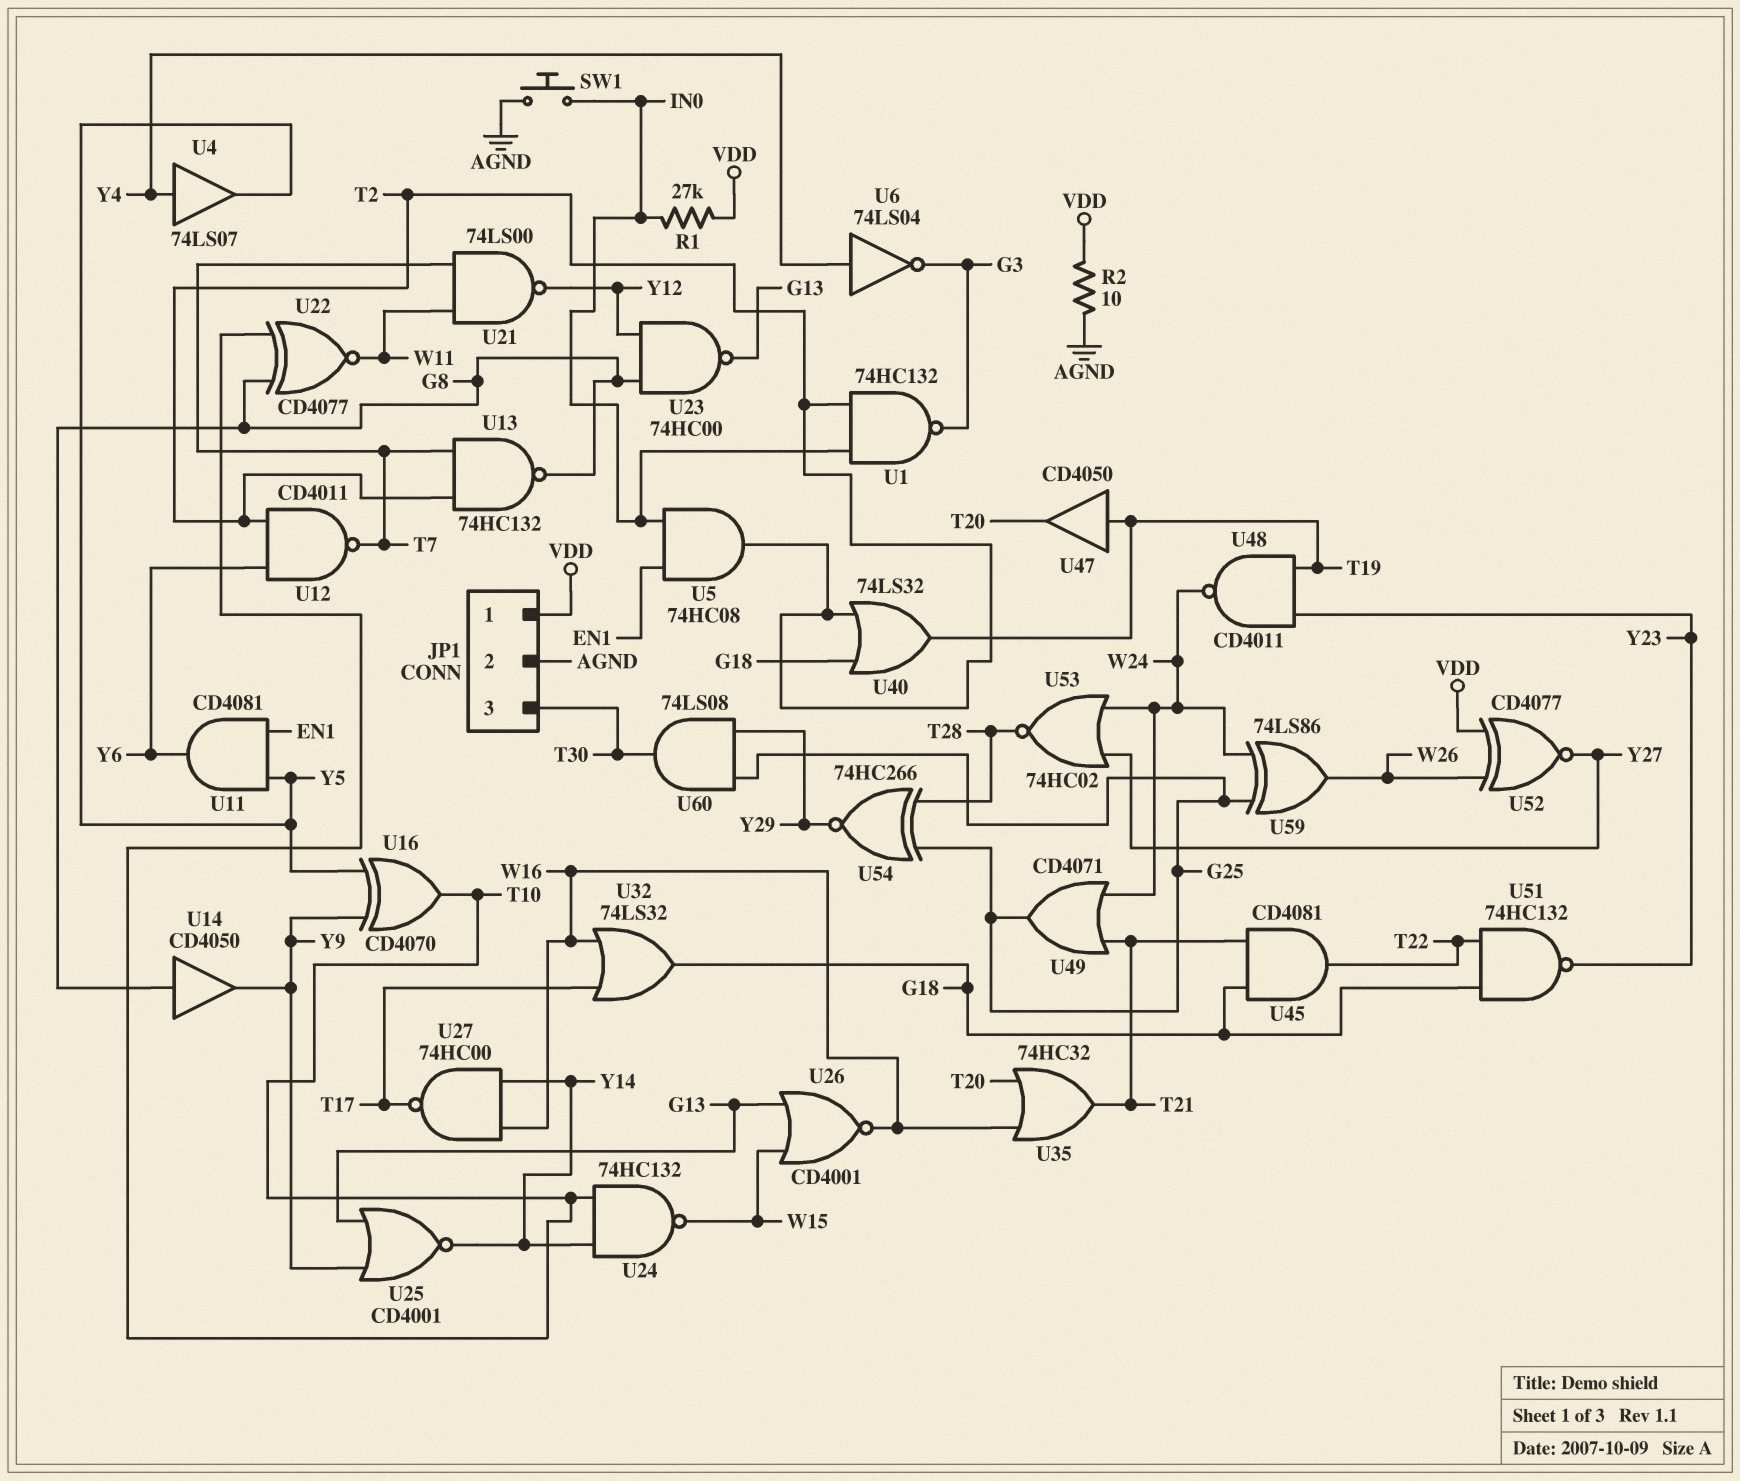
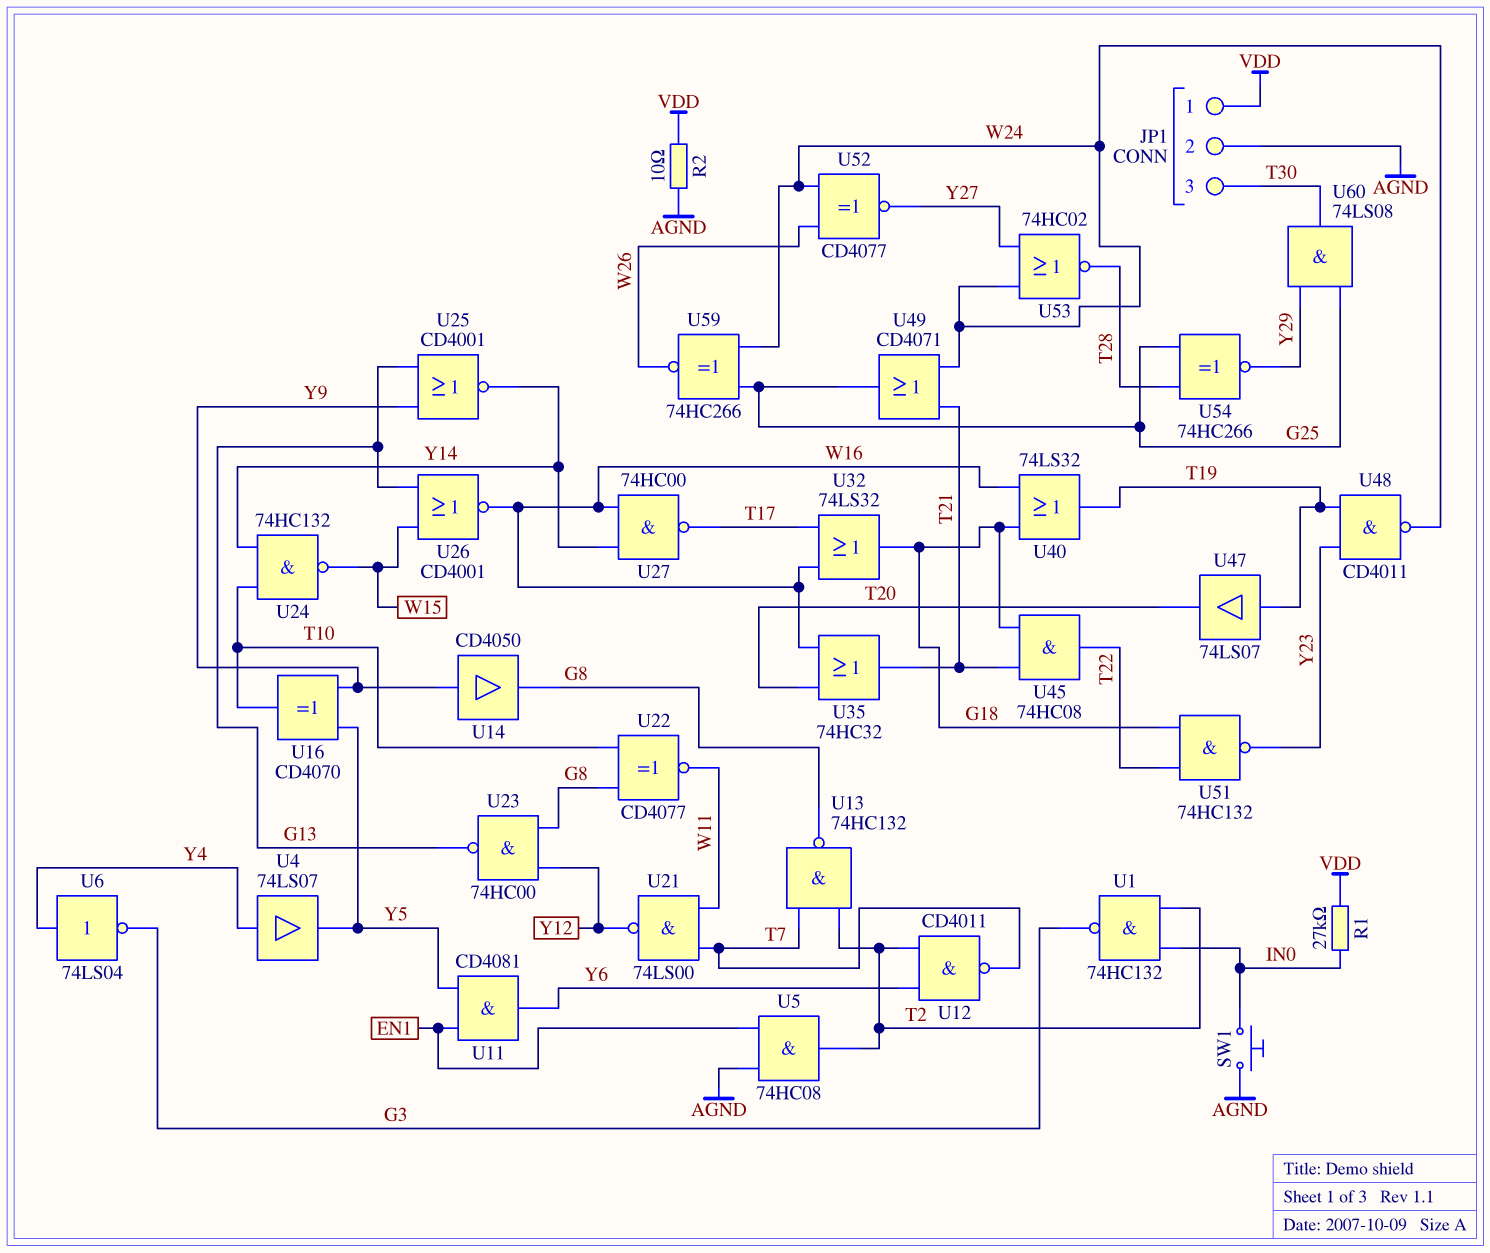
U5: AND 74HC08 (in EN1, in IN0, out T2) -> AND 74HC08 (in AGND, in EN1, out T2)
U14: buffer CD4050 (in G8, out Y9) -> buffer CD4050 (in Y9, out G8)
U40: OR 74LS32 (in G18, in T2, out T19) -> OR 74LS32 (in G18, in W16, out T19)
U45: AND CD4081 (in G18, in T21, out T22) -> AND 74HC08 (in G18, in T21, out T22)
U47: buffer CD4050 (in T19, out T20) -> buffer 74LS07 (in T19, out T20)
U52: XNOR CD4077 (in VDD, in W26, out Y27) -> XNOR CD4077 (in W24, in W26, out Y27)
U59: XOR 74LS86 (in G25, in W24, out W26) -> XNOR 74HC266 (in G25, in W24, out W26)

